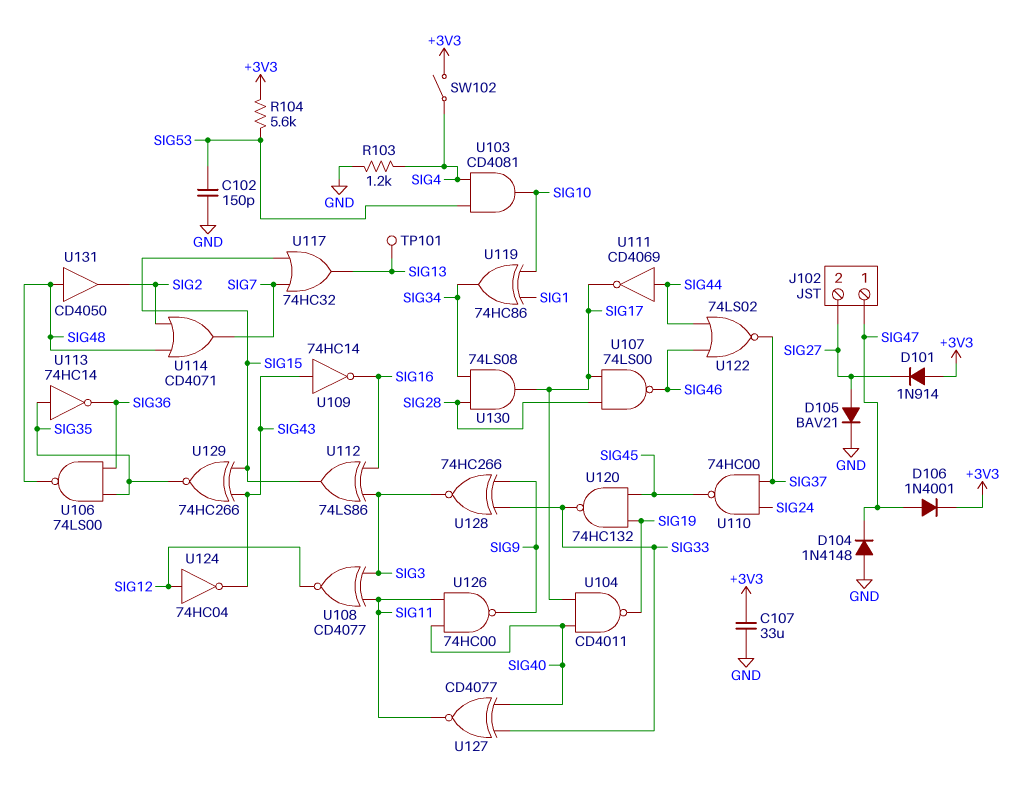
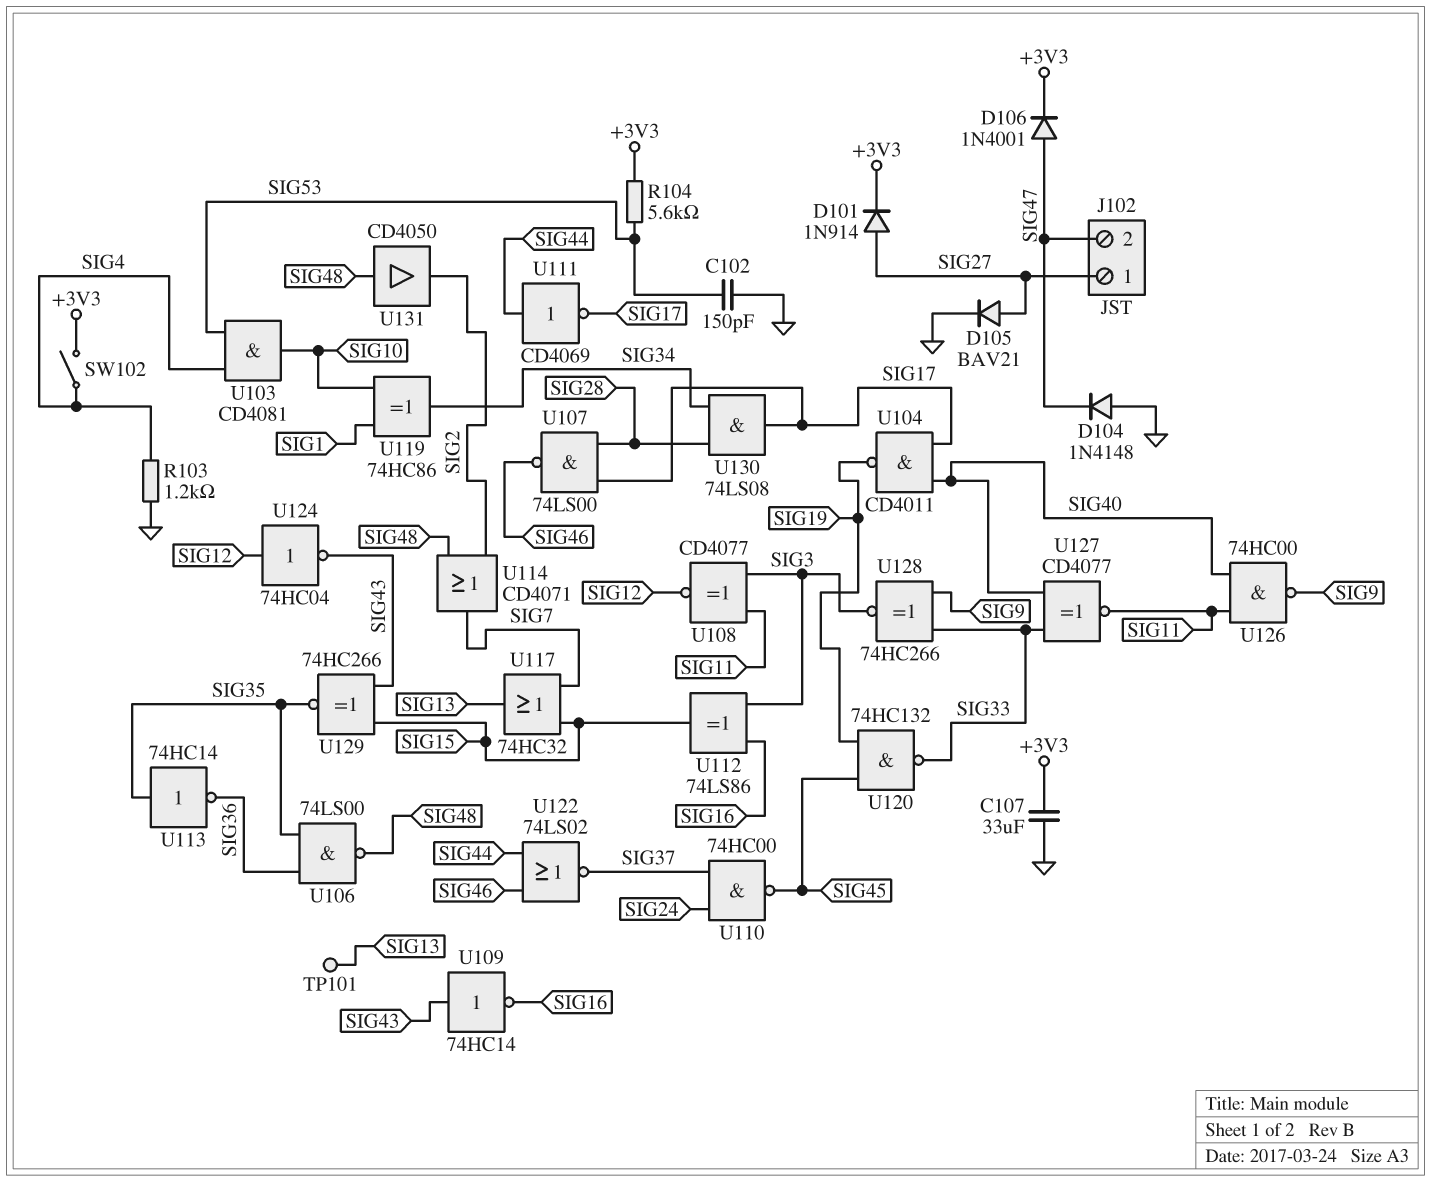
D101: diode 1N914 (A +3V3, K SIG27) -> diode 1N914 (A SIG27, K +3V3)
J102 pin 1: SIG47 -> SIG27
J102 pin 2: SIG27 -> SIG47

